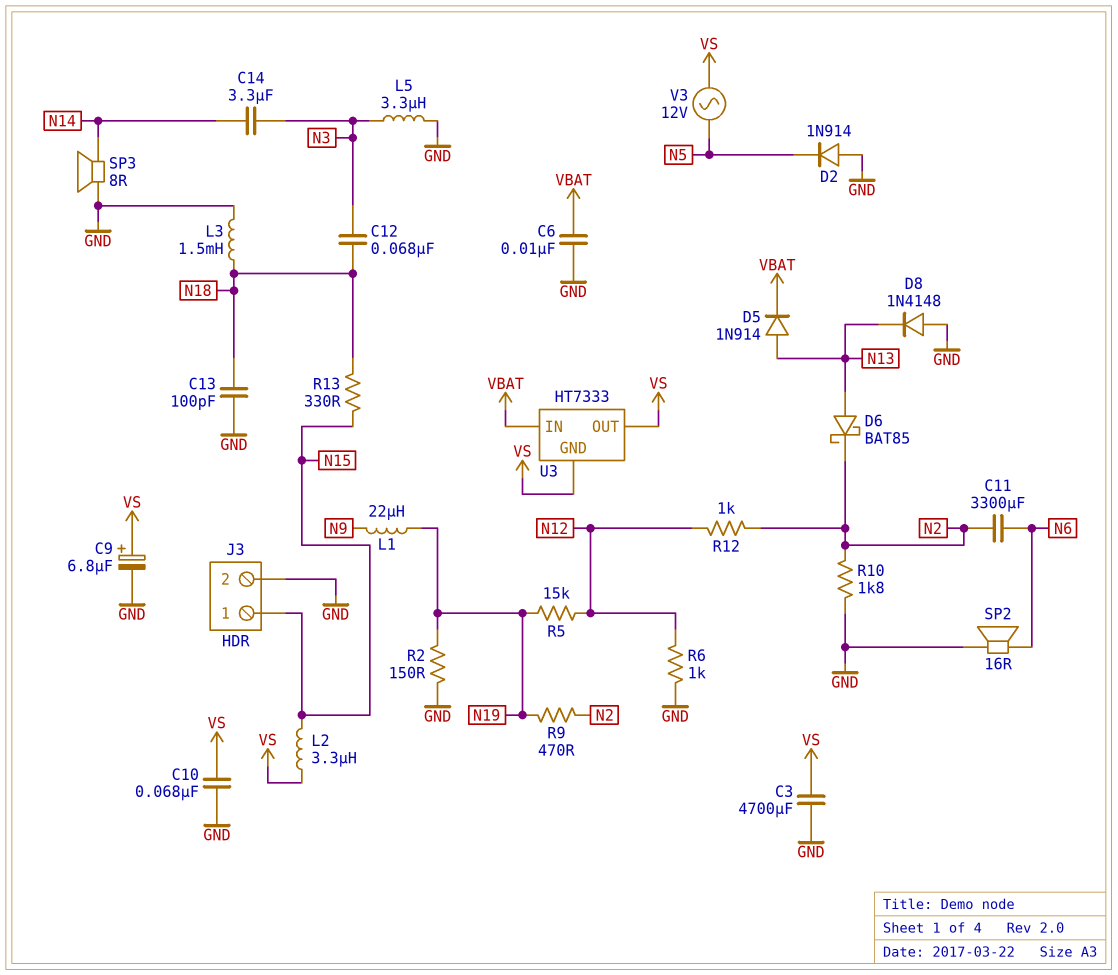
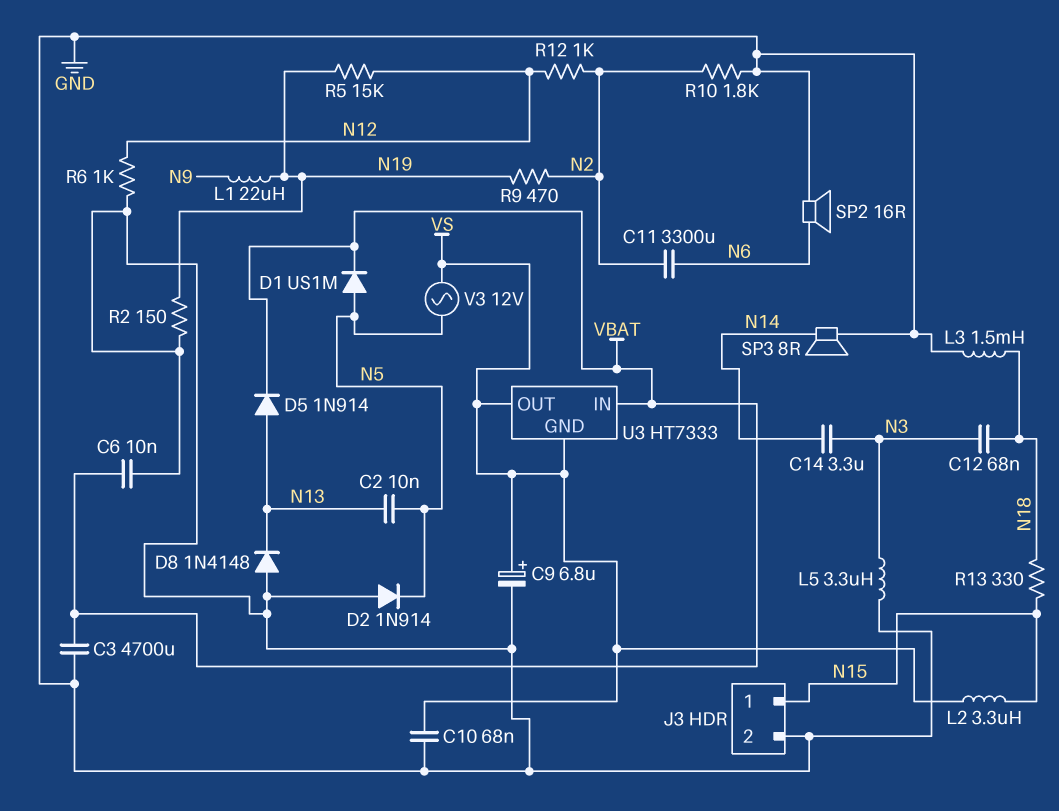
C2: none -> 10nF (N5, N13)
C3: 4700uF (GND, VS) -> 4700uF (GND, VBAT)
C13: 100pF (GND, N18) -> none
D1: none -> diode US1M (A N5, K VBAT)
D6: schottky BAT85 (A N13, K N2) -> none

